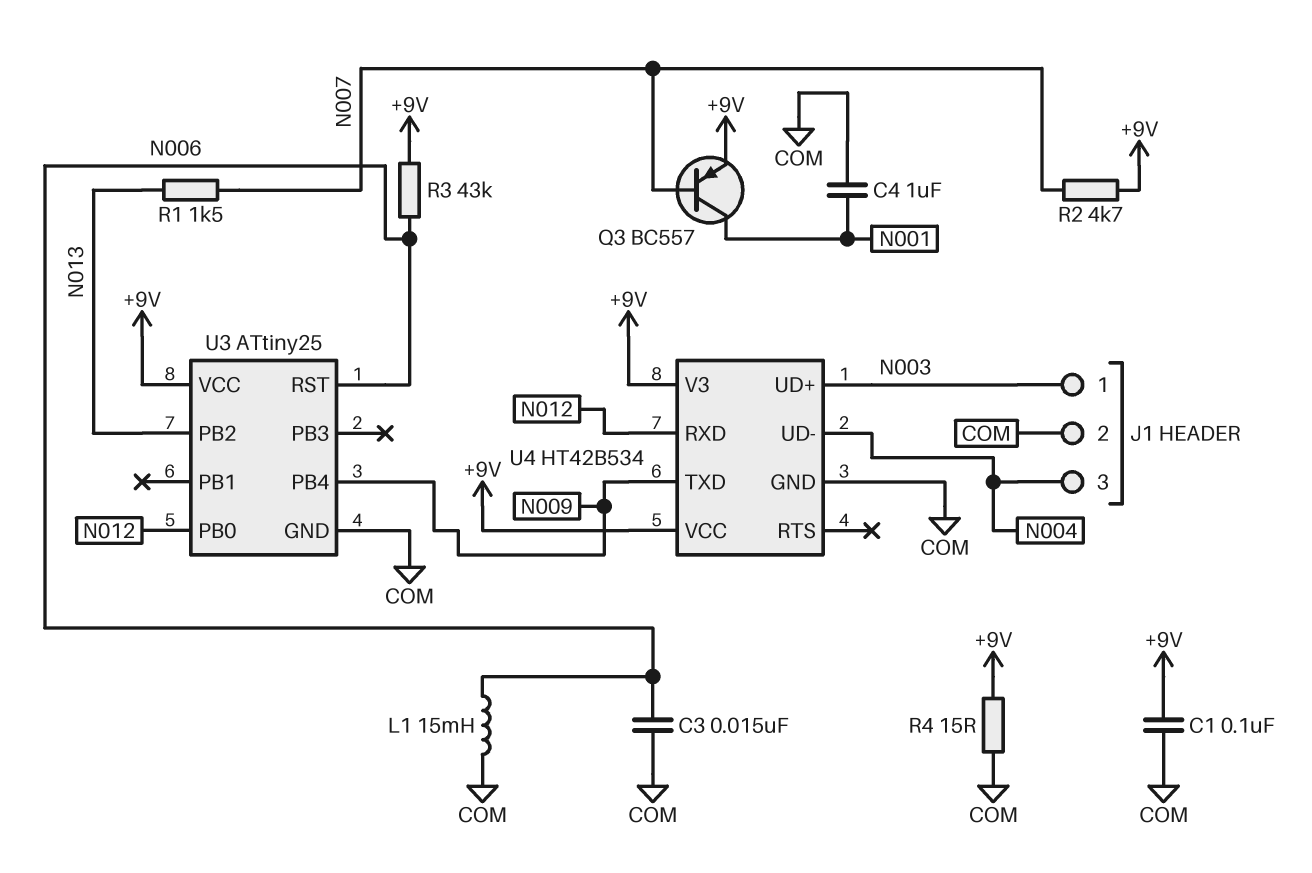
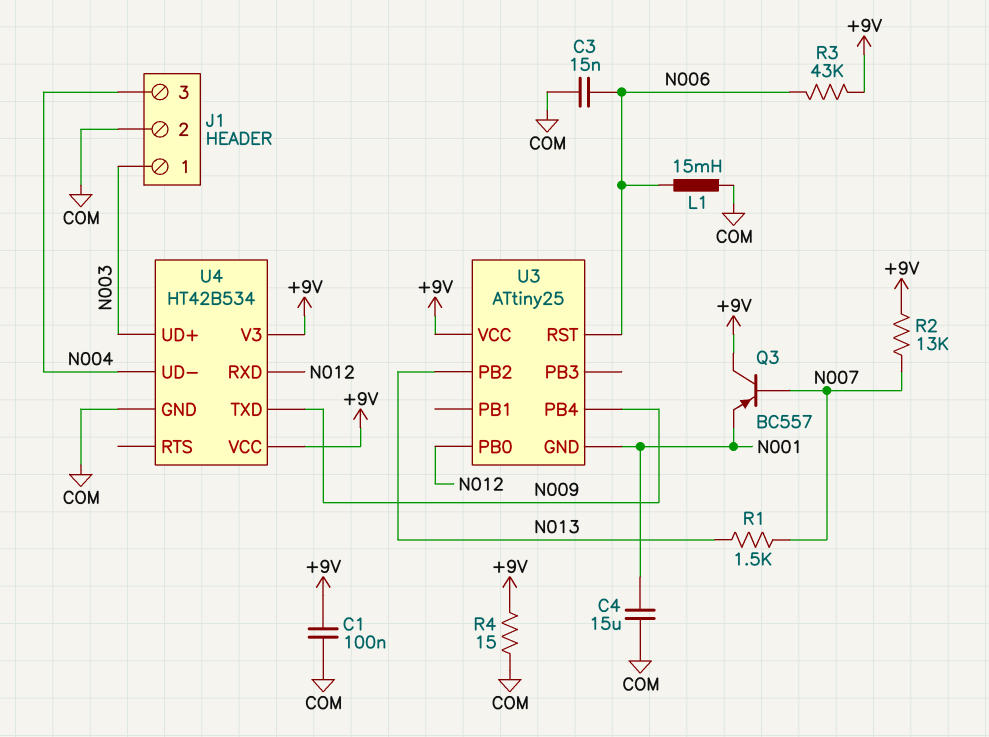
C4: 1uF (COM, N001) -> 15uF (COM, N001)
Q3: PNP BC557 (B N007, C N001, E +9V) -> PNP BC557 (B N007, C +9V, E N001)
R2: 4.7k (+9V, N007) -> 13k (+9V, N007)
U3 pin GND: COM -> N001

